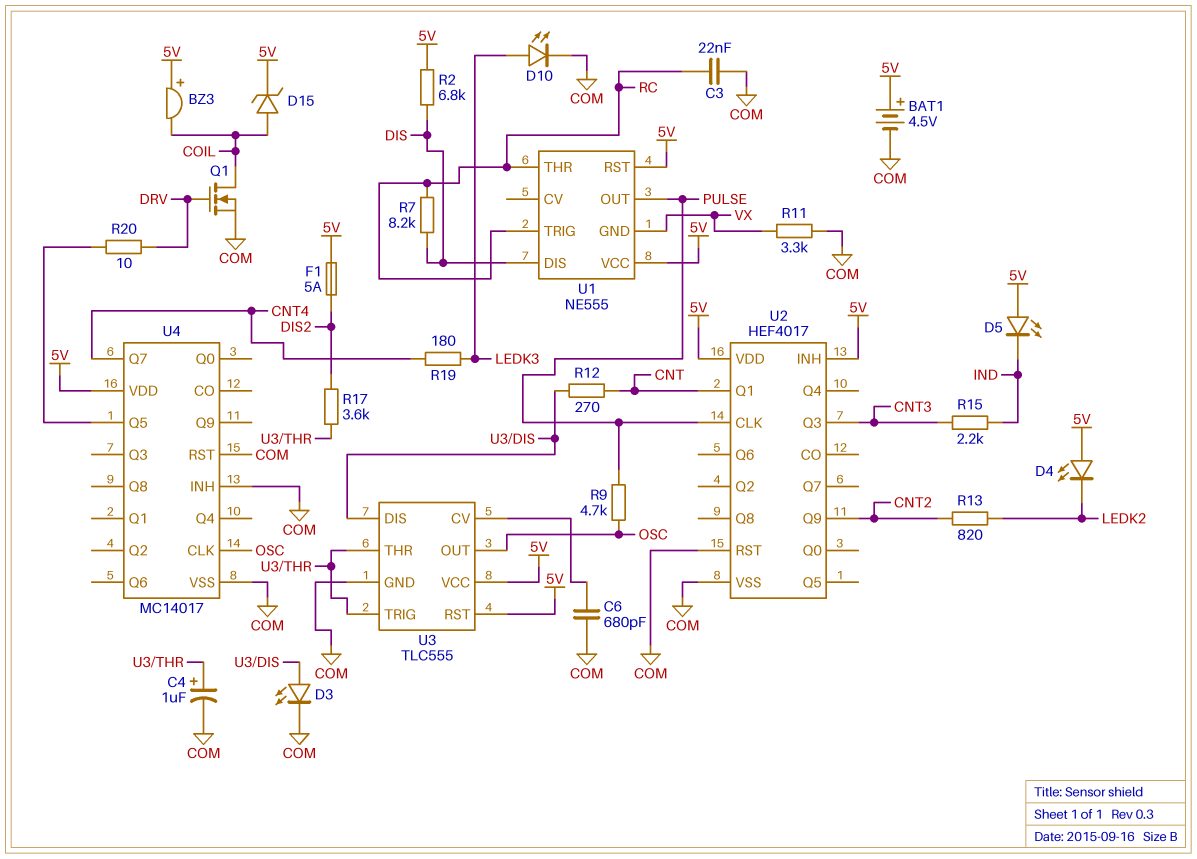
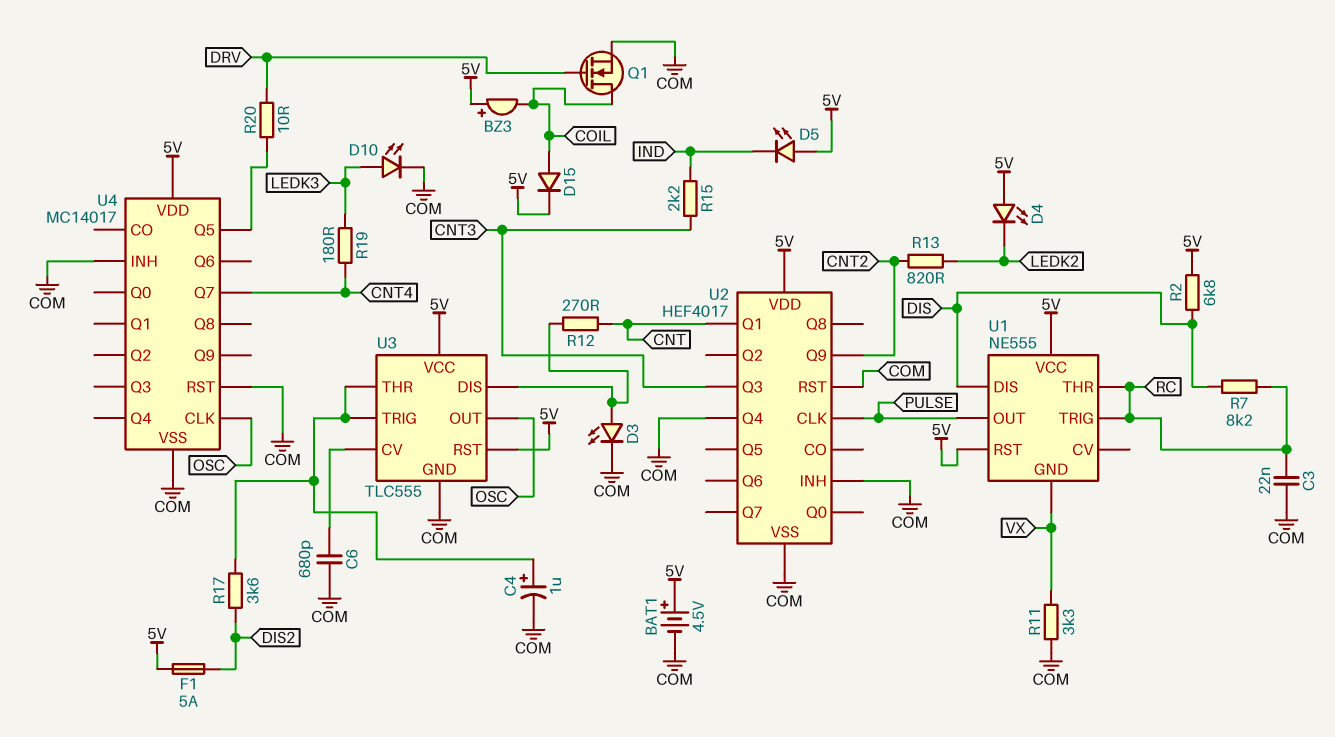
D15: zener (A COIL, K 5V) -> diode (A COIL, K 5V)
R9: 4.7k (OSC, PULSE) -> none
U2 pin INH: 5V -> COM
U2 pin Q4: none -> COM

